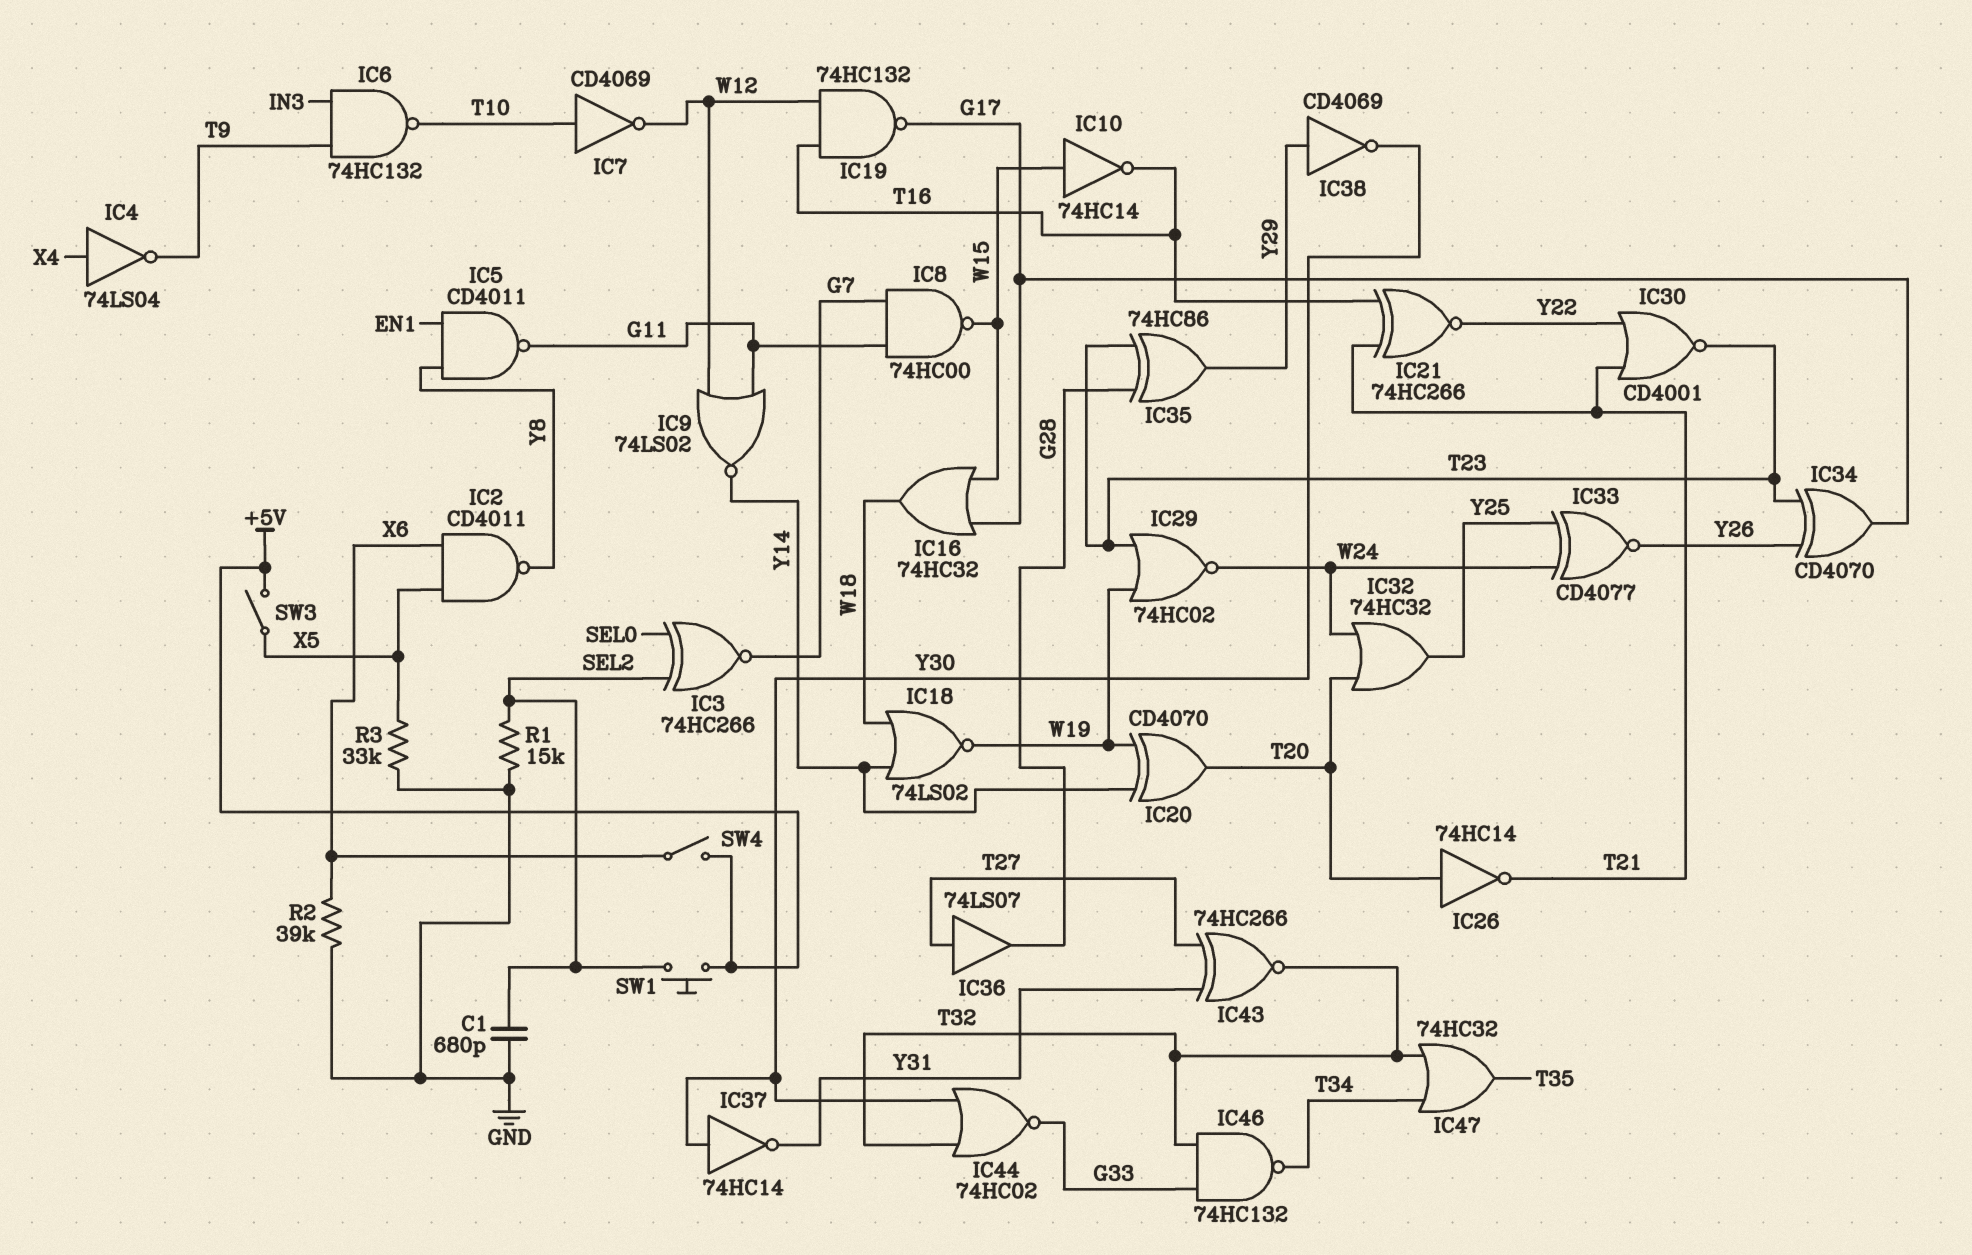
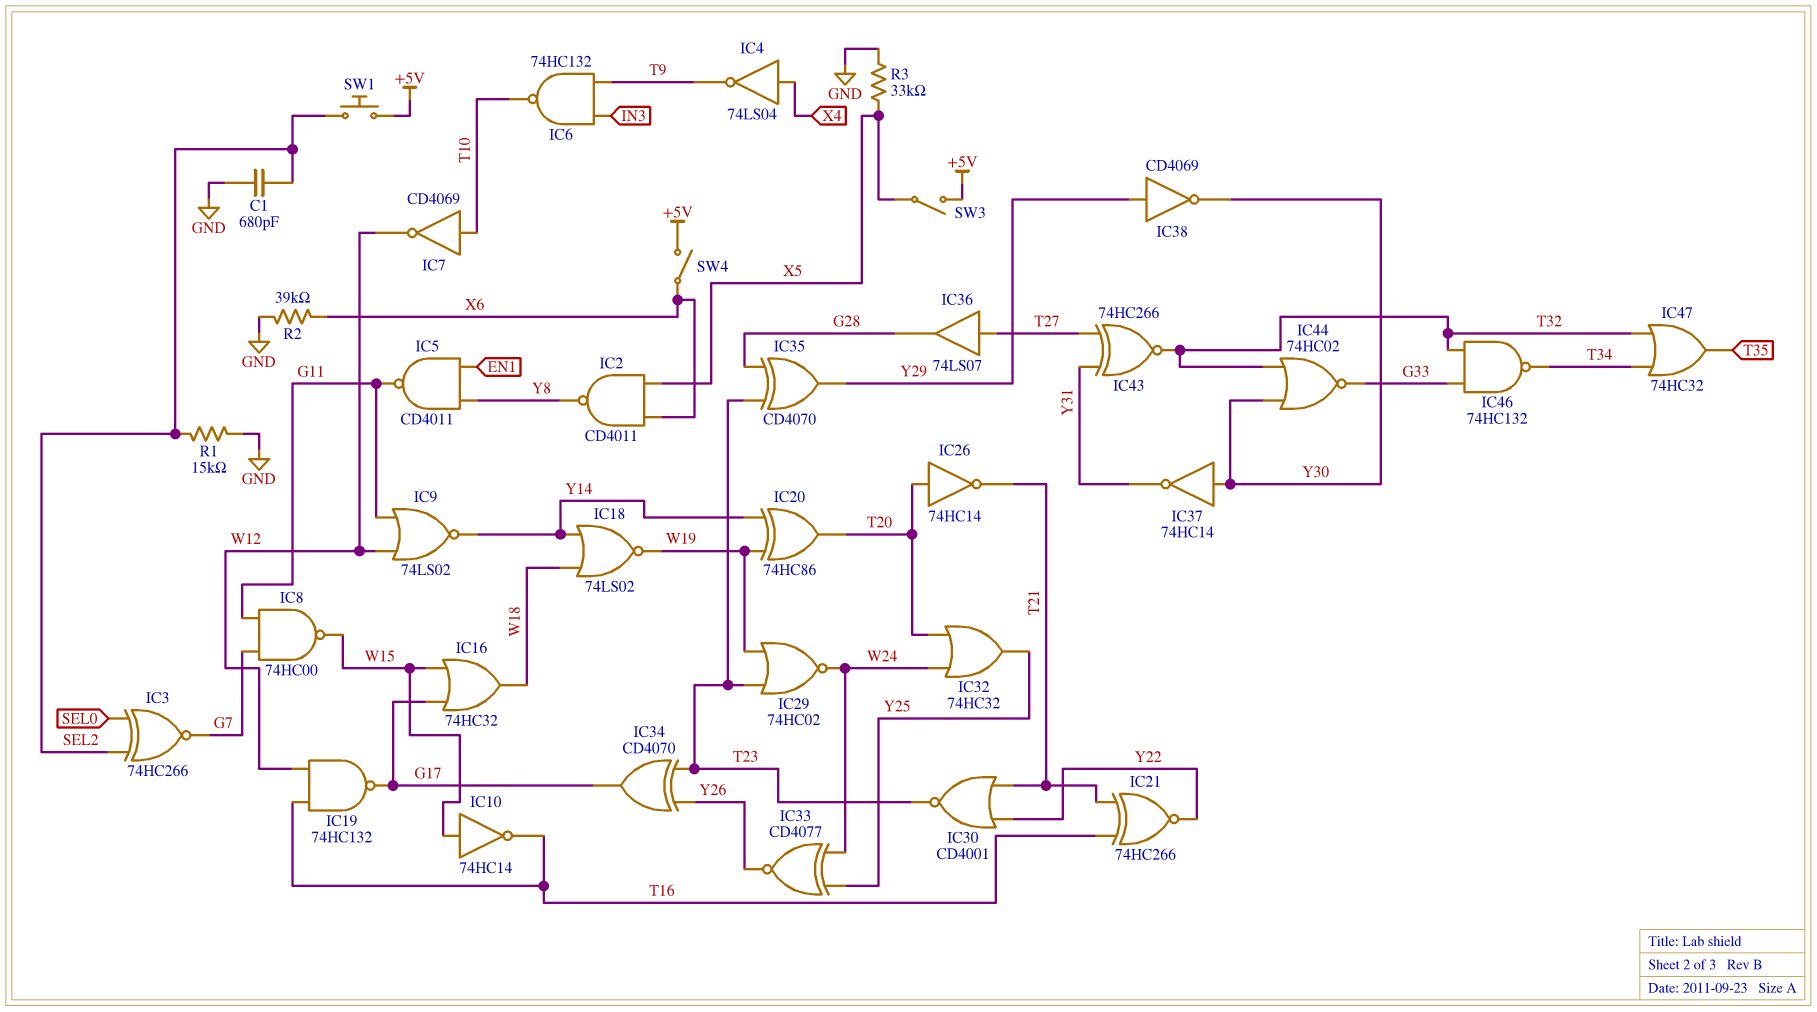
IC20: XOR CD4070 (in W19, in Y14, out T20) -> XOR 74HC86 (in W19, in Y14, out T20)
IC35: XOR 74HC86 (in G28, in T23, out Y29) -> XOR CD4070 (in G28, in T23, out Y29)

